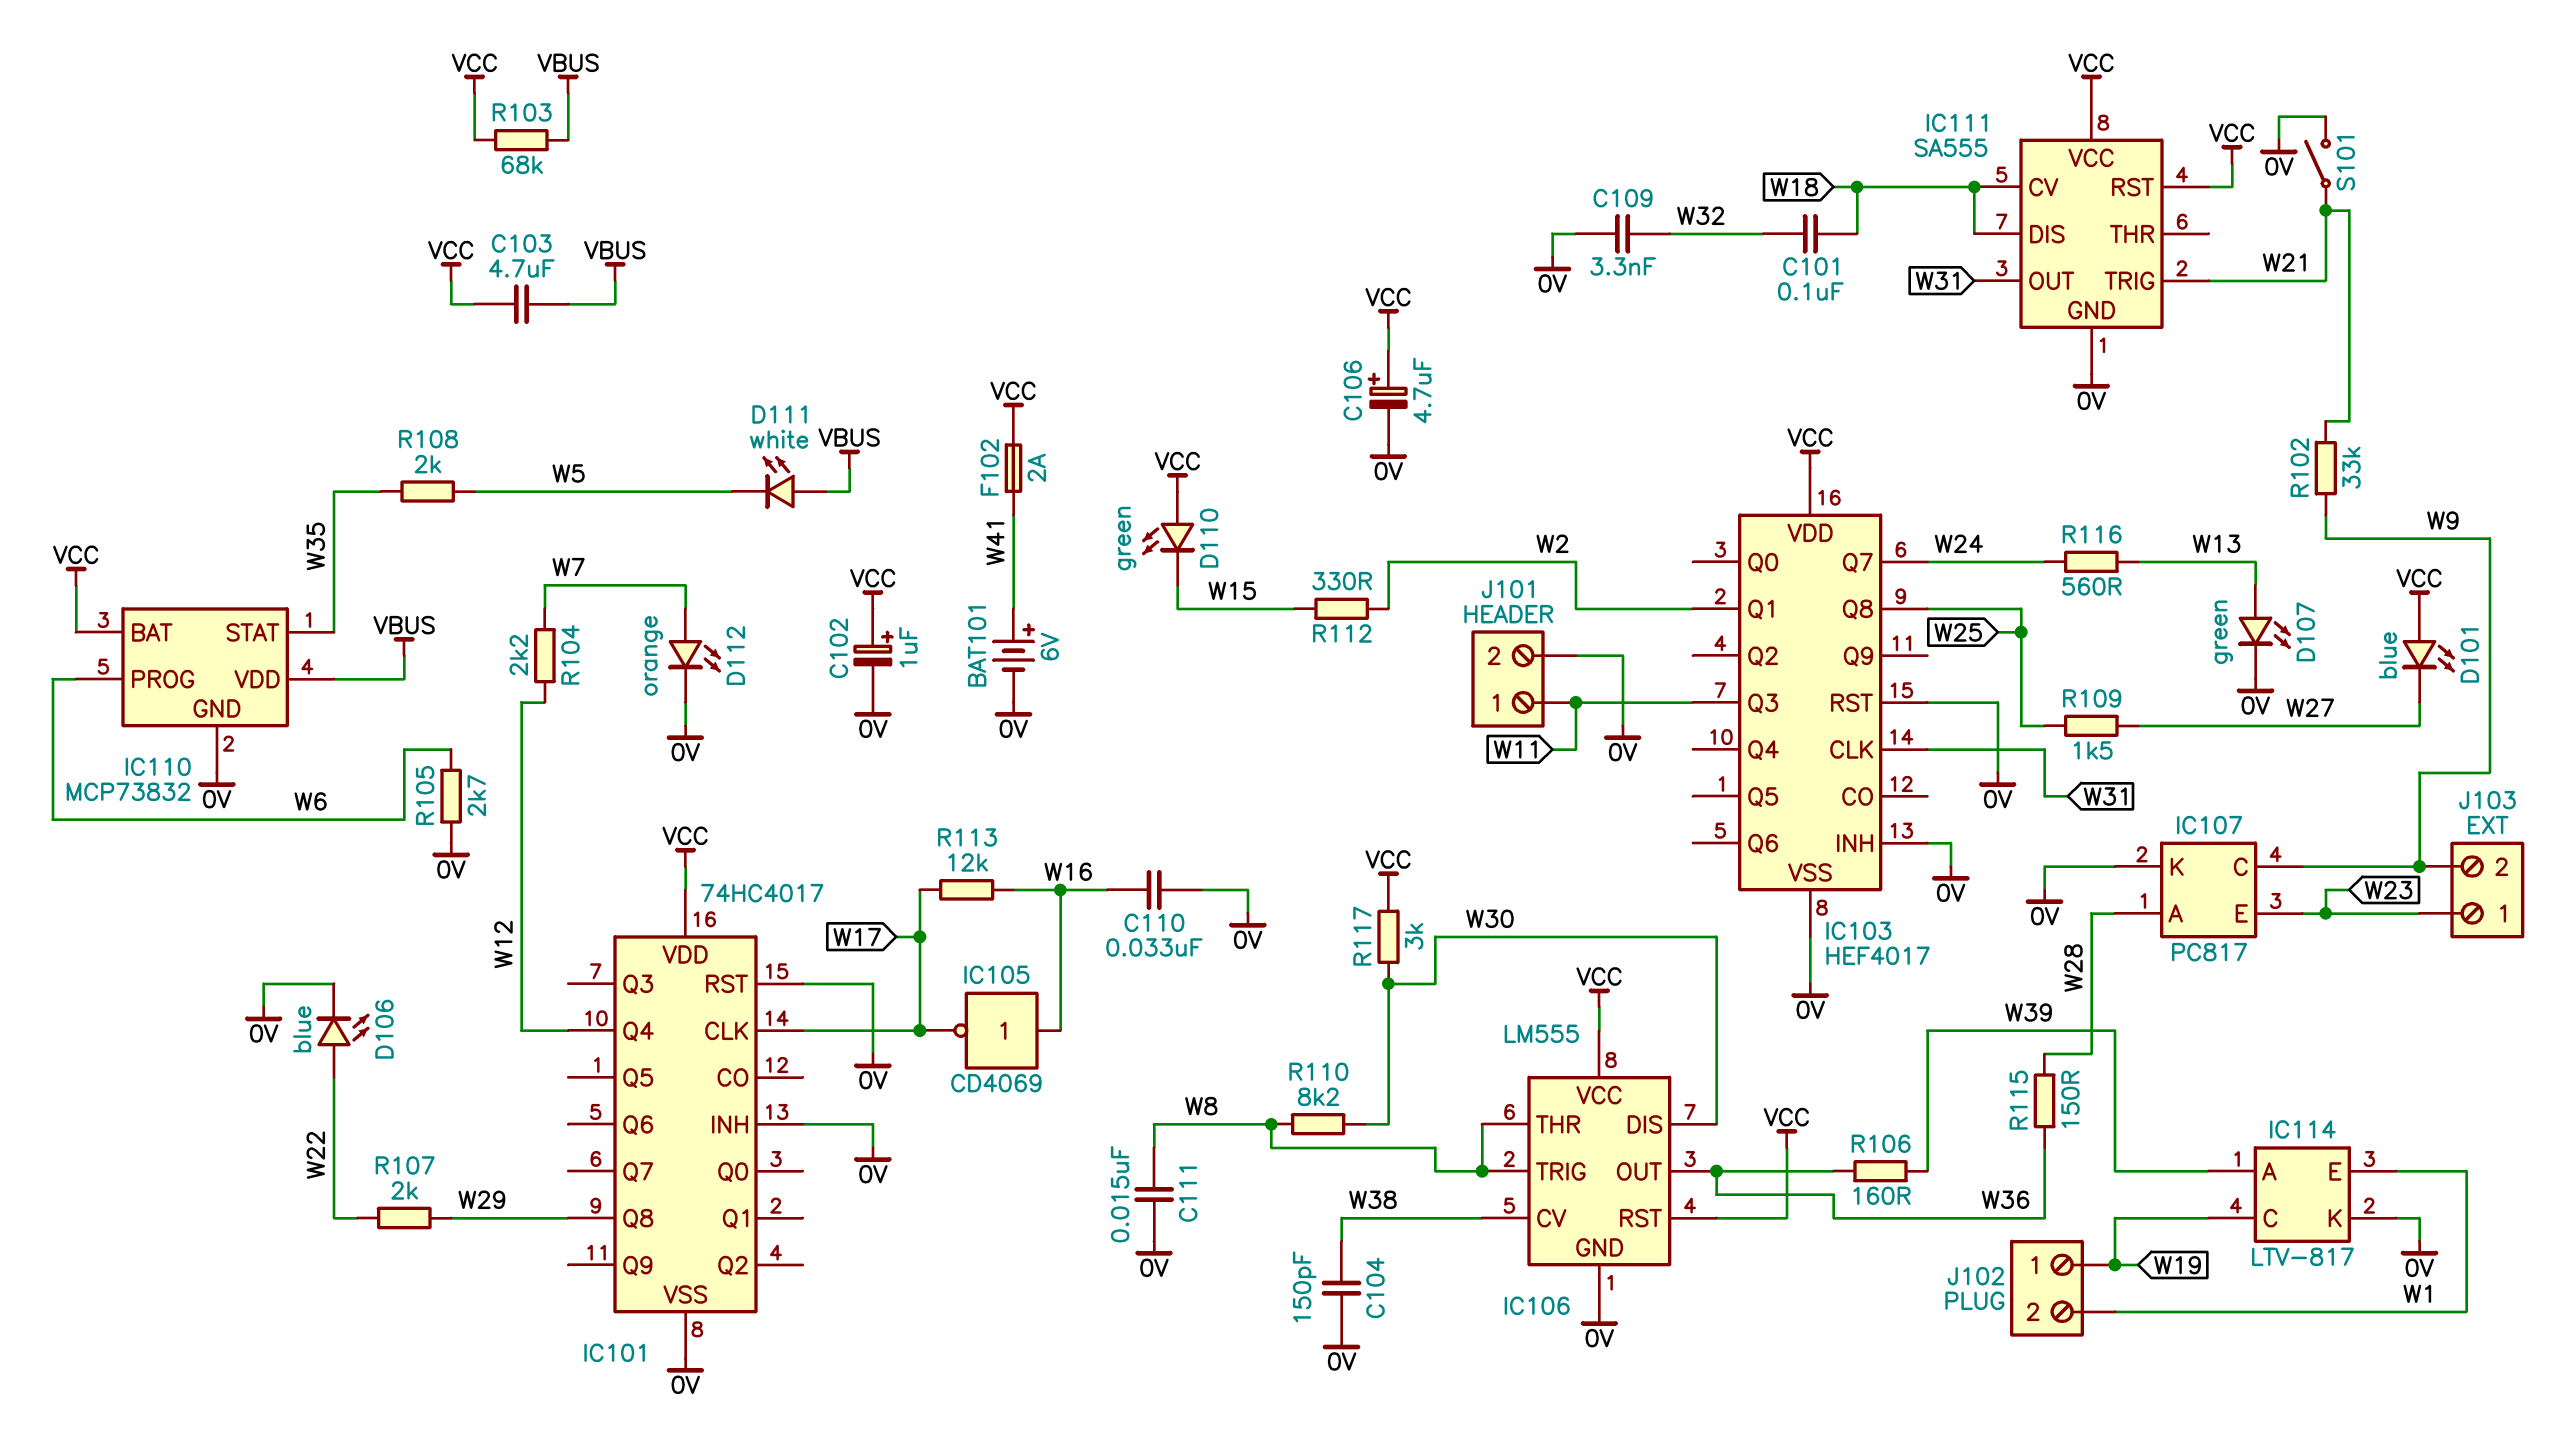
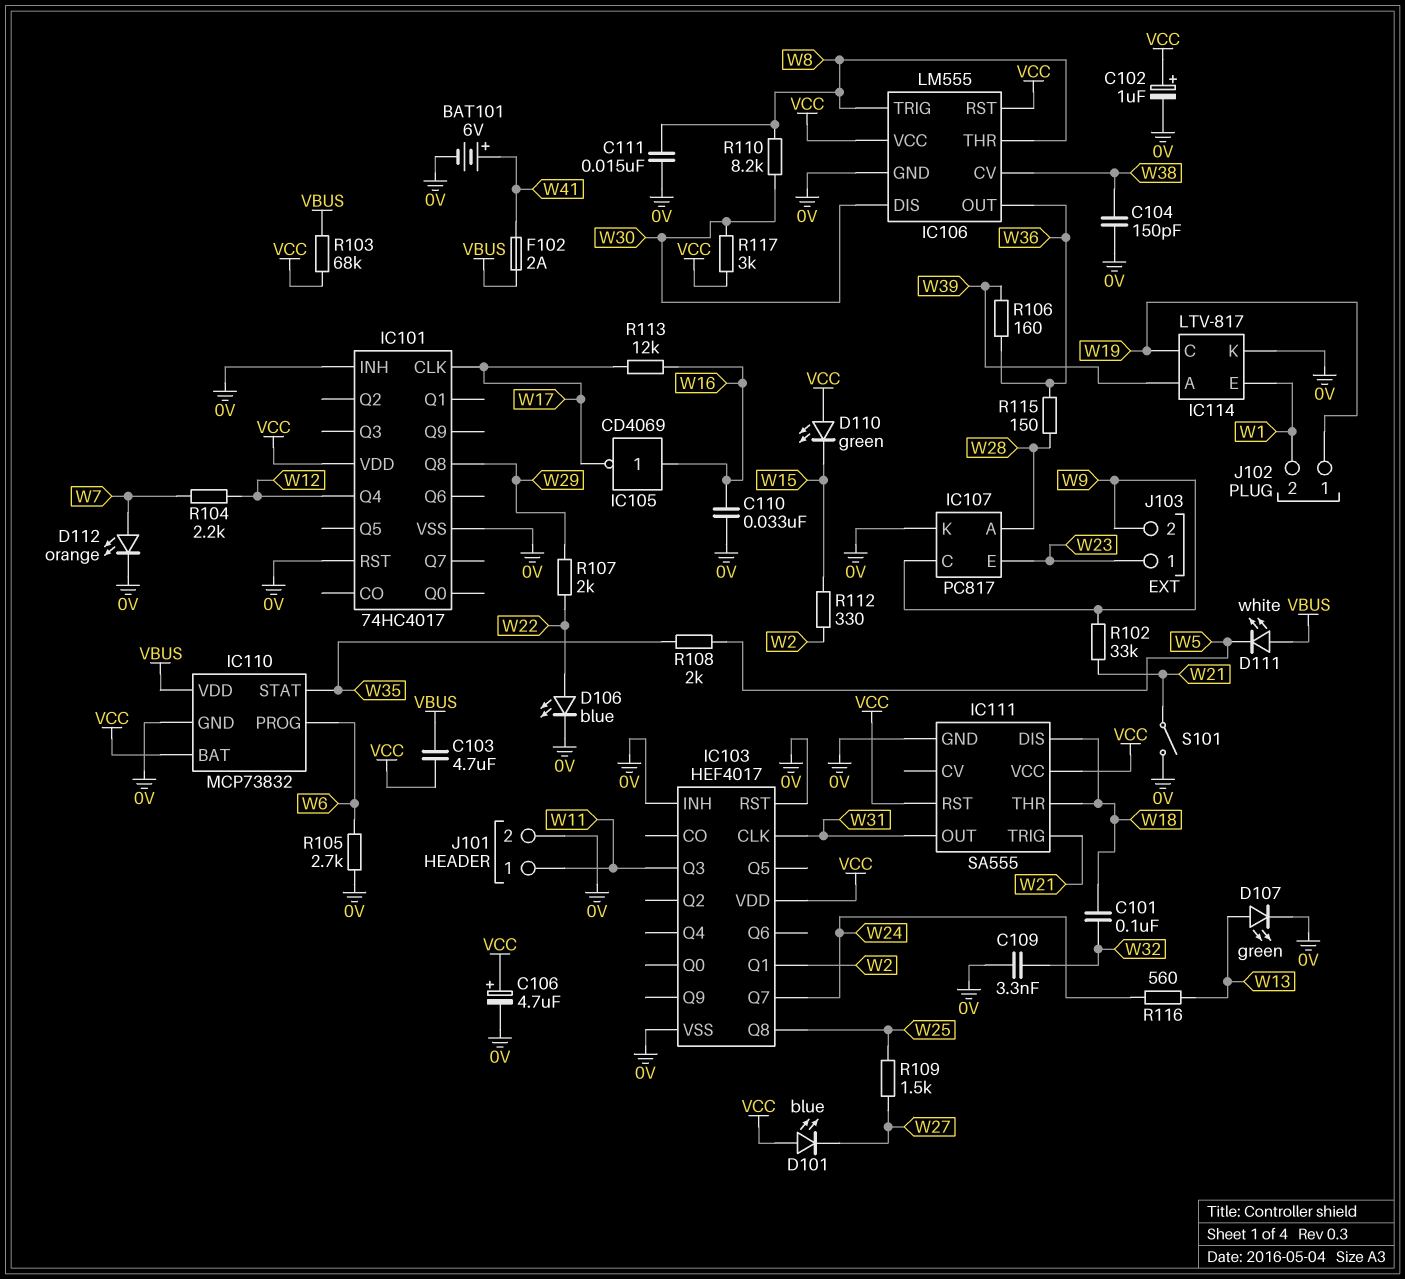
F102: 2A (VCC, W41) -> 2A (VBUS, W41)
IC111 pin CV: W18 -> none
IC111 pin THR: none -> W18

